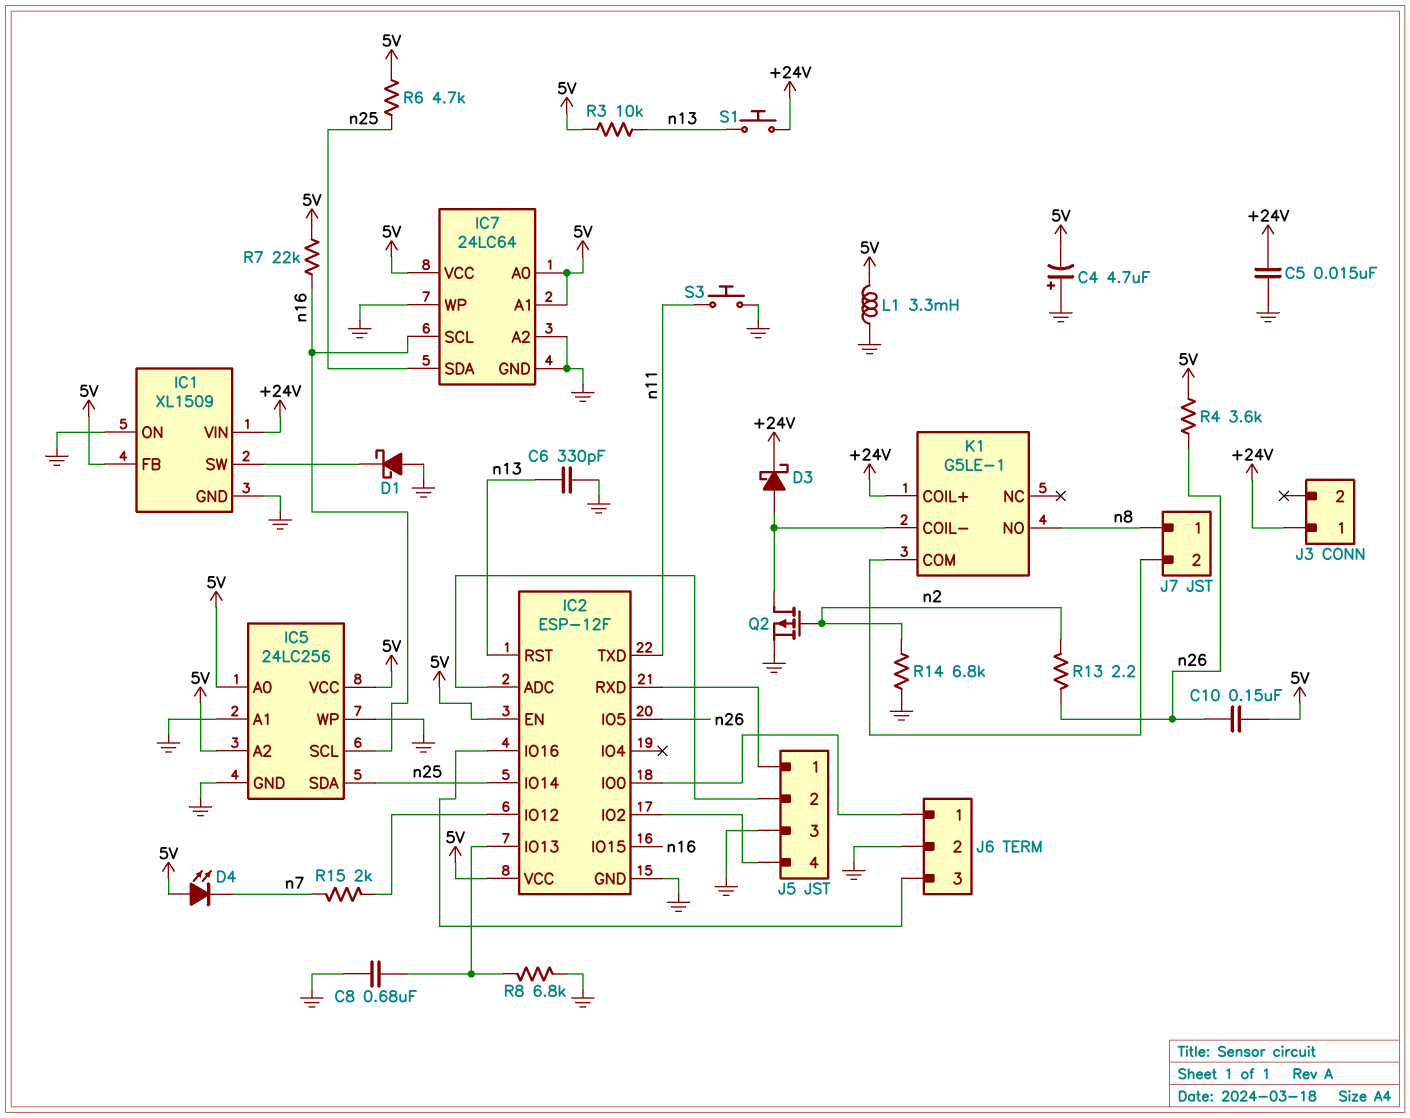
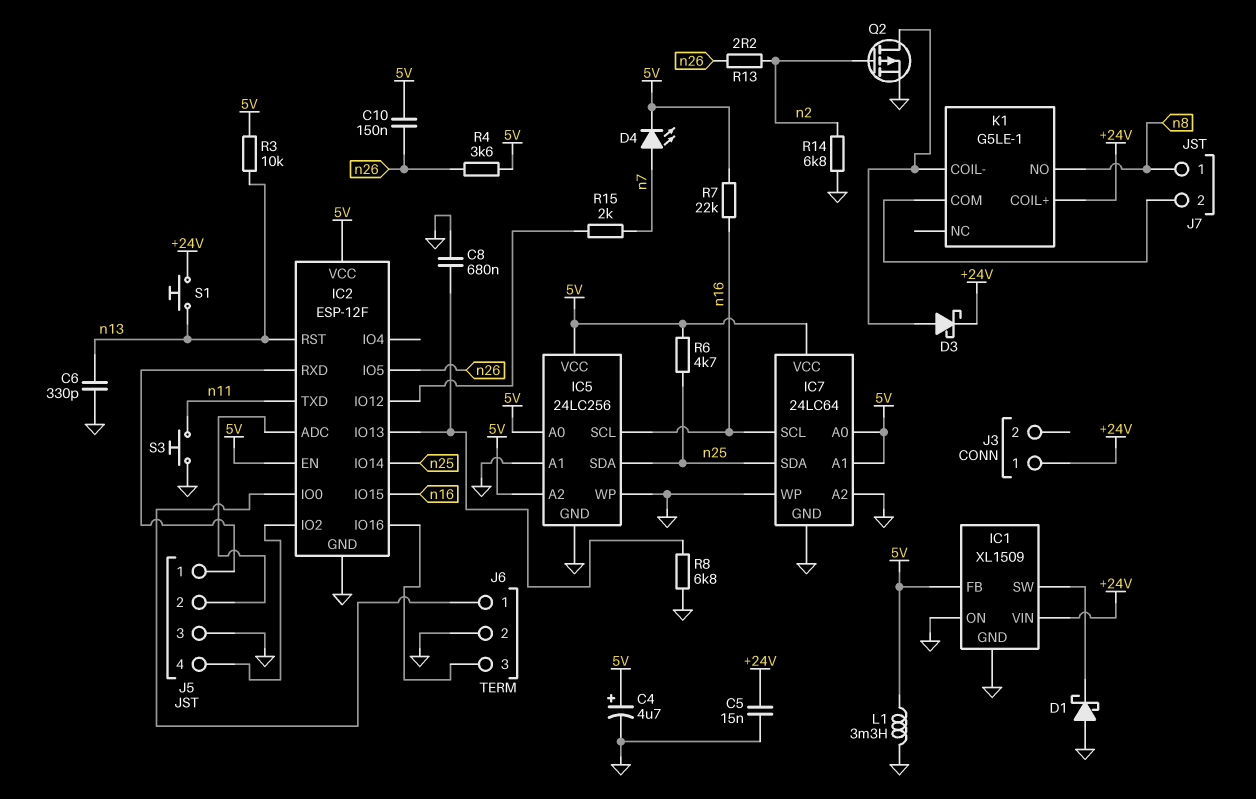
C4: 4.7uF (plus GND, minus 5V) -> 4.7uF (plus 5V, minus GND)
D4: LED (A 5V, K n7) -> LED (A n7, K 5V)

